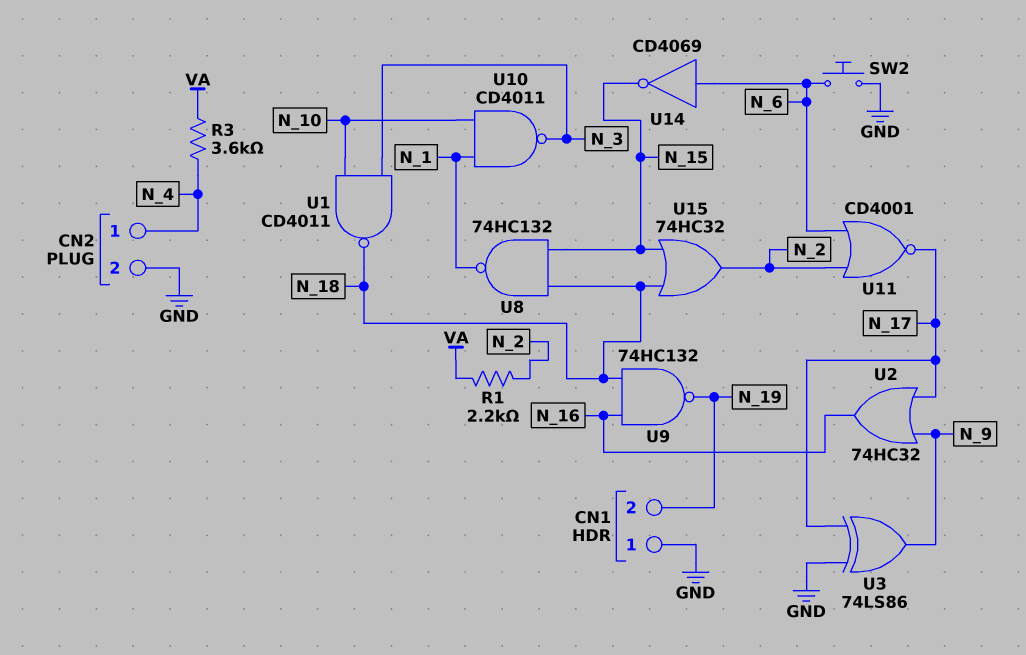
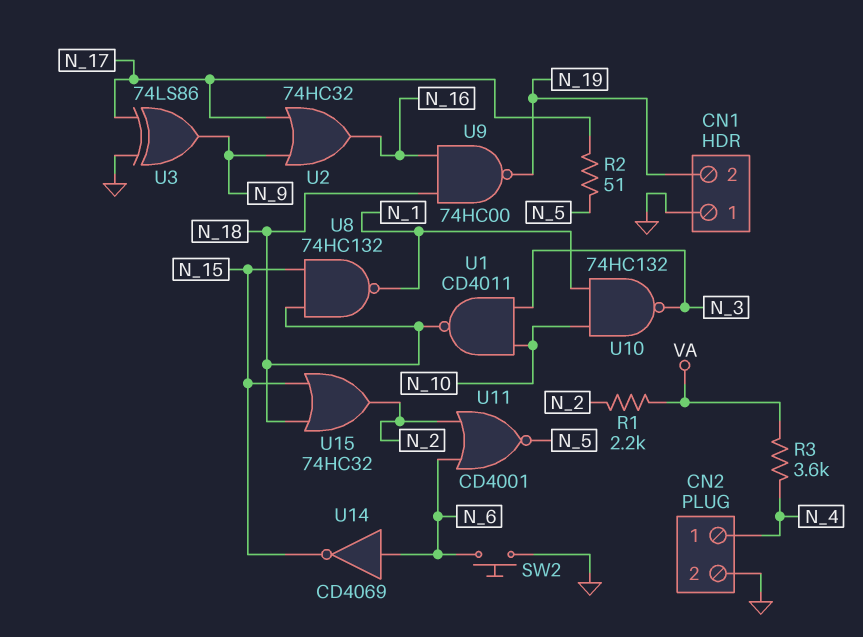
R2: none -> 51 (N_5, N_17)
U9: NAND 74HC132 (in N_16, in N_18, out N_19) -> NAND 74HC00 (in N_16, in N_18, out N_19)
U10: NAND CD4011 (in N_1, in N_10, out N_3) -> NAND 74HC132 (in N_1, in N_10, out N_3)
U11: NOR CD4001 (in N_2, in N_6, out N_17) -> NOR CD4001 (in N_2, in N_6, out N_5)

